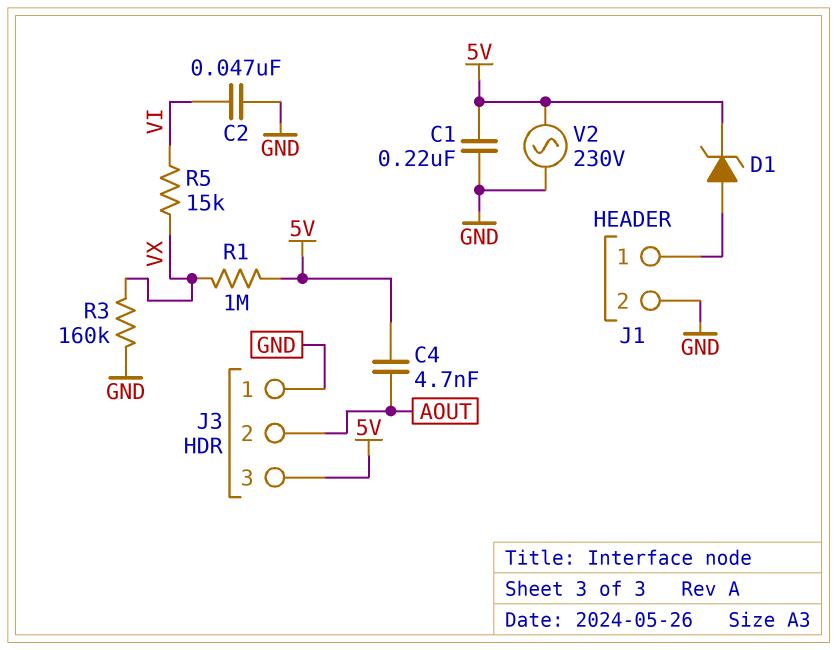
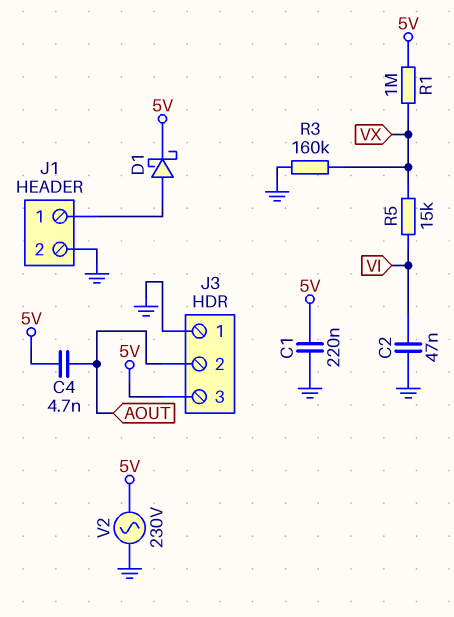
D1: zener (A J1/1, K 5V) -> schottky (A J1/1, K 5V)

